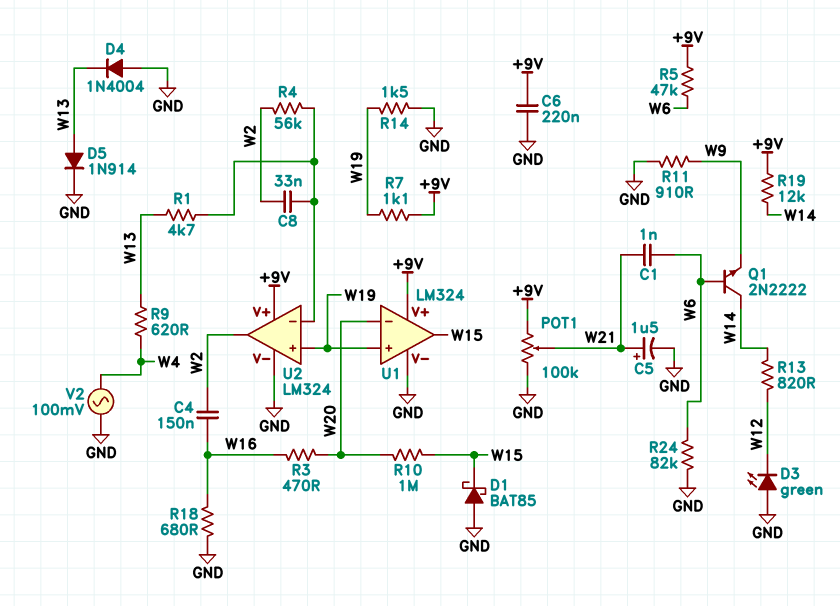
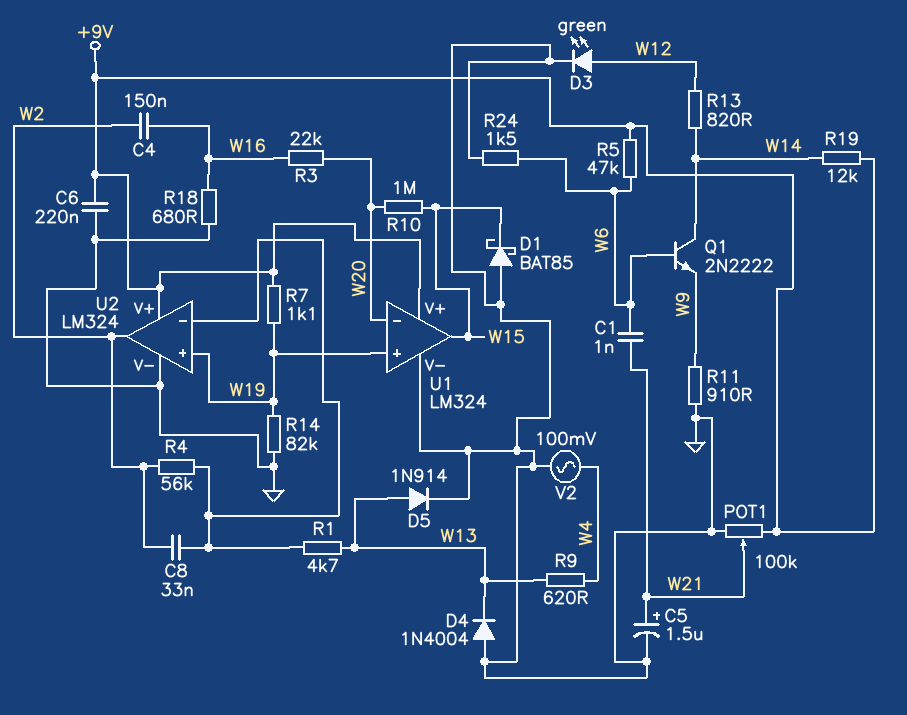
D3: LED green (A GND, K W12) -> LED green (A W12, K GND)
R3: 470 (W16, W20) -> 22k (W16, W20)
R14: 1.5k (GND, W19) -> 82k (GND, W19)
R24: 82k (GND, W6) -> 1.5k (GND, W6)

